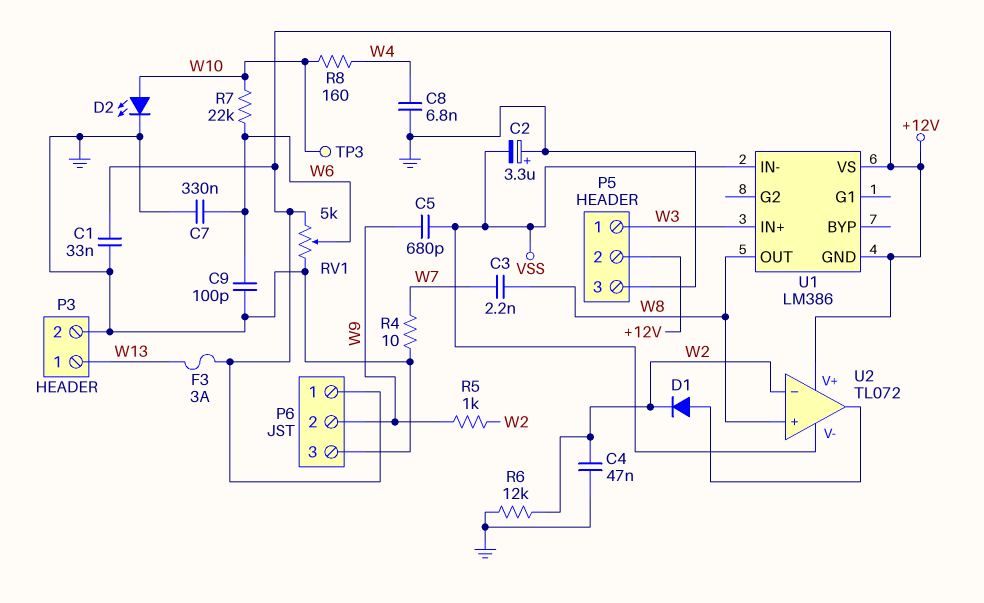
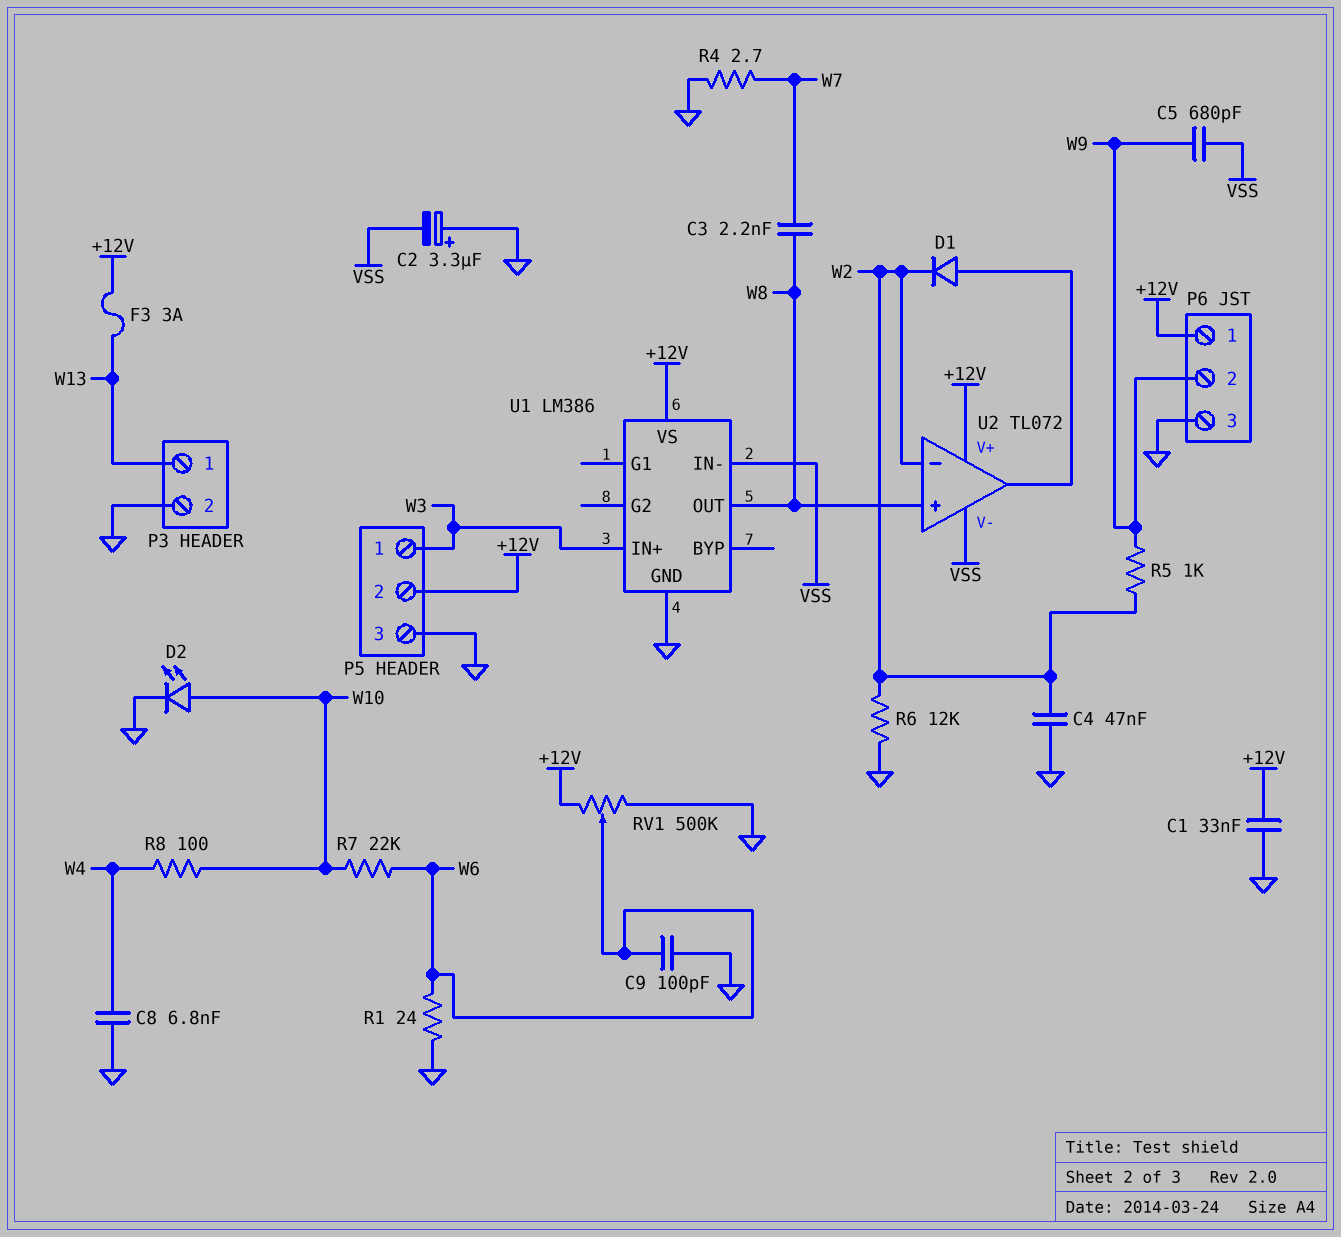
C7: 330nF (GND, W6) -> none
R1: none -> 24 (GND, W6)
R4: 10 (GND, W7) -> 2.7 (GND, W7)
R8: 160 (W4, W10) -> 100 (W4, W10)
RV1: 5k (+12V, GND, wiper W6) -> 500k (+12V, GND, wiper W6)
TP3: test point (W10) -> none
U1 pin GND: +12V -> GND

